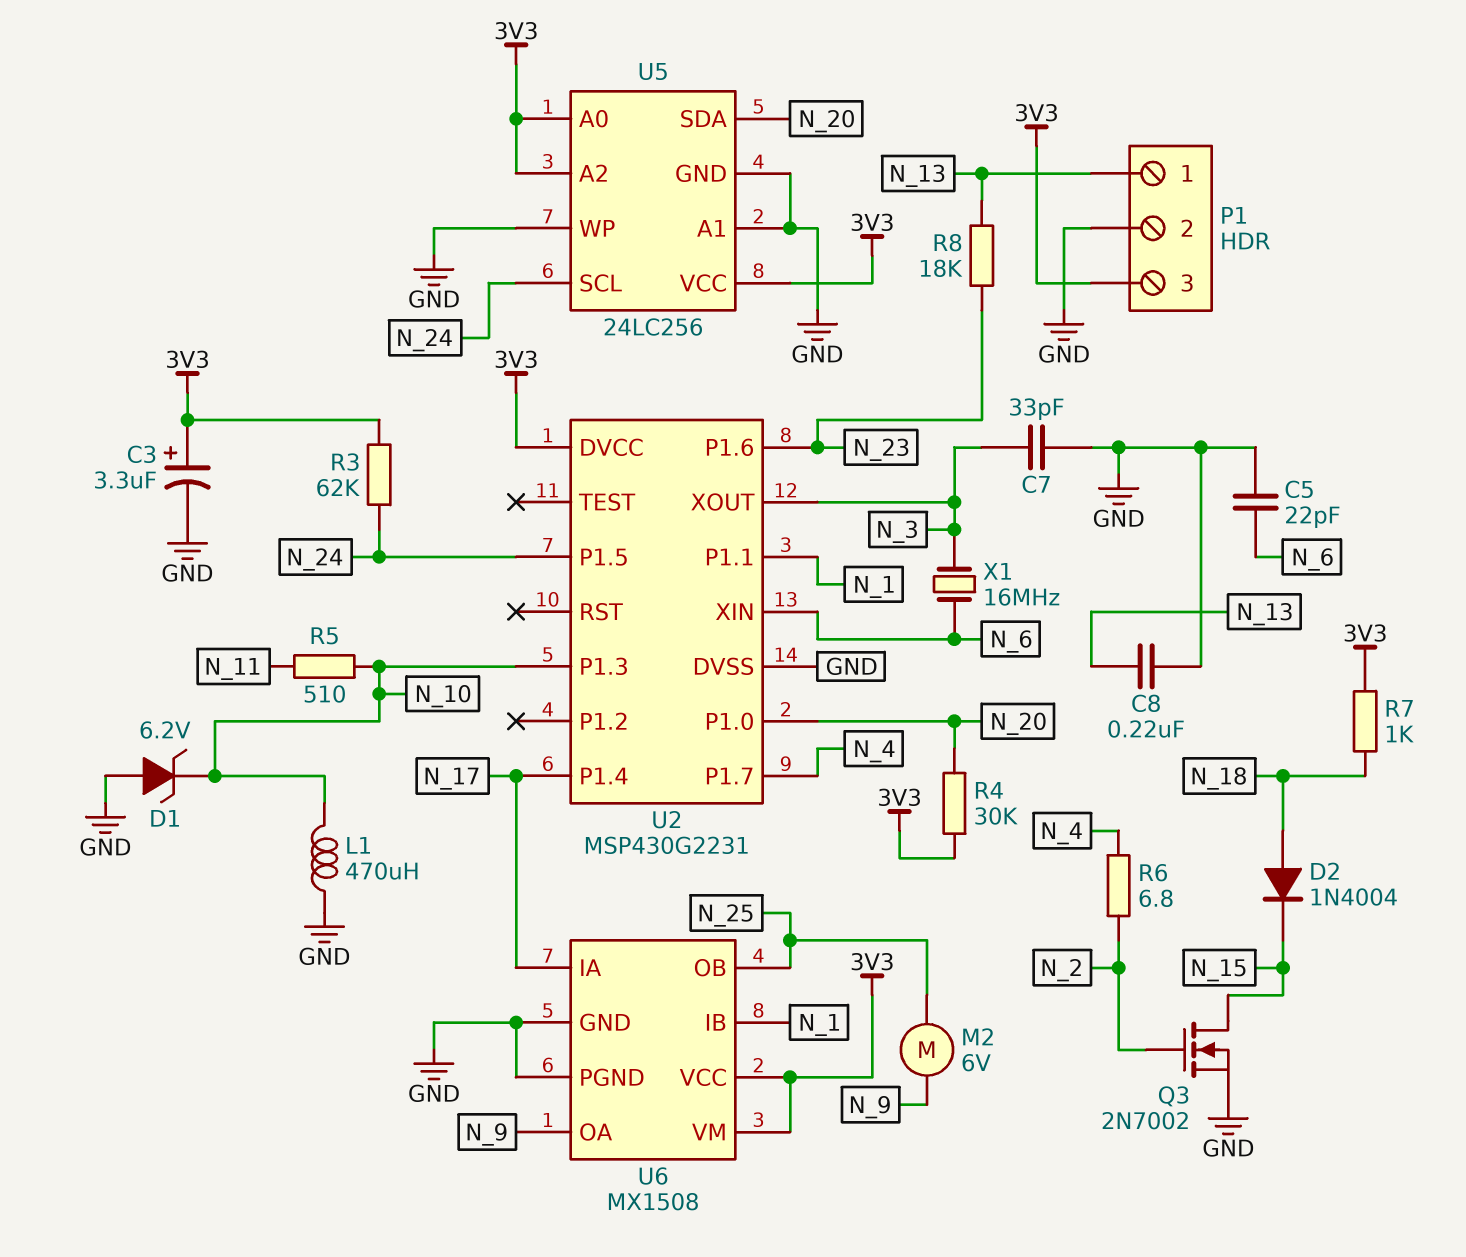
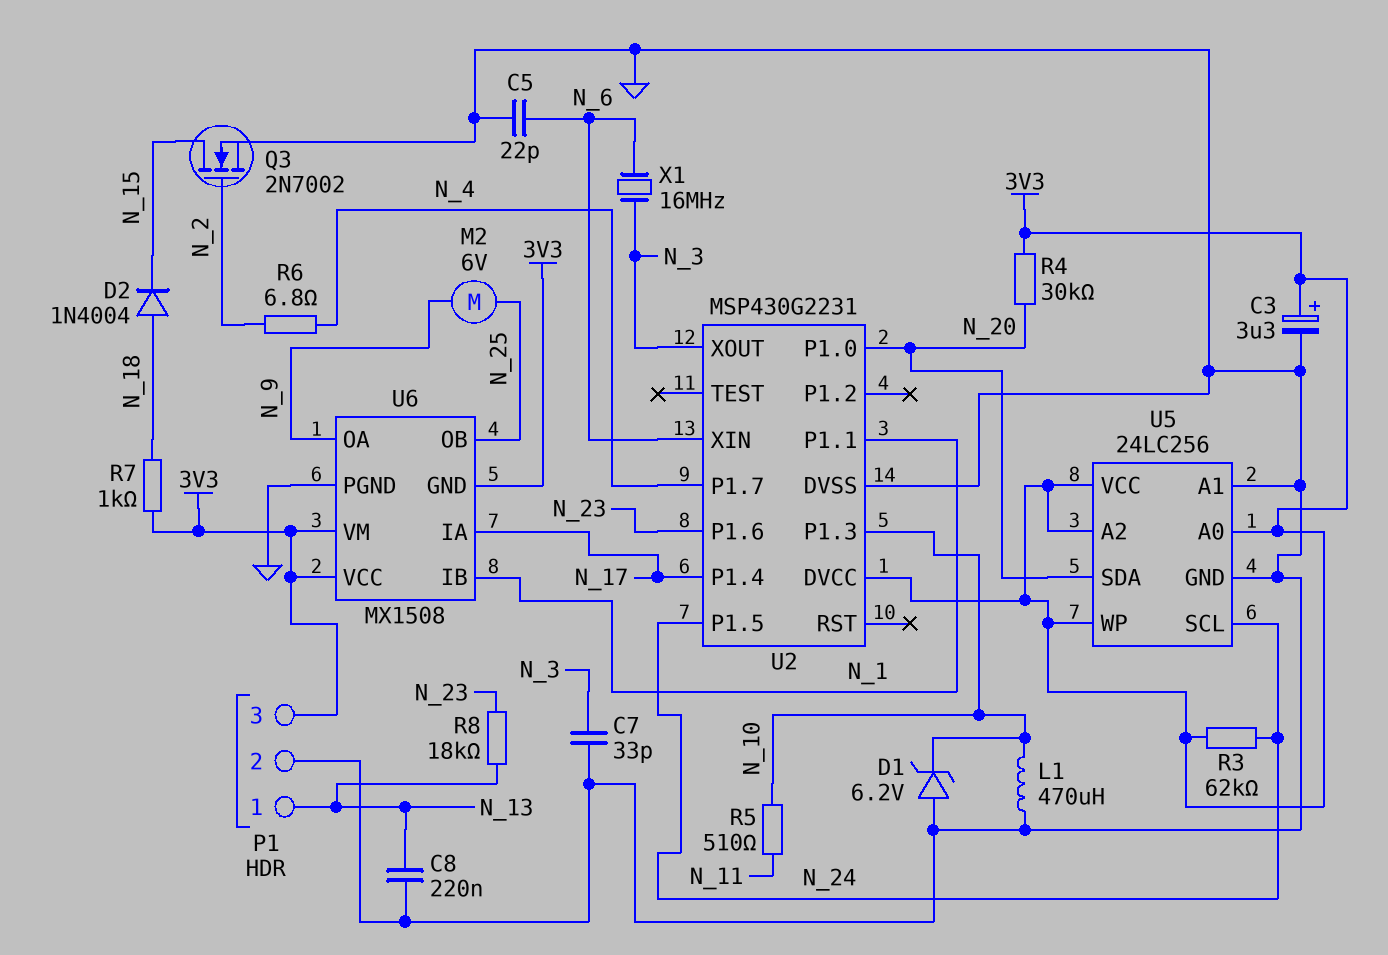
U5 pin WP: GND -> 3V3
U6 pin GND: GND -> 3V3

